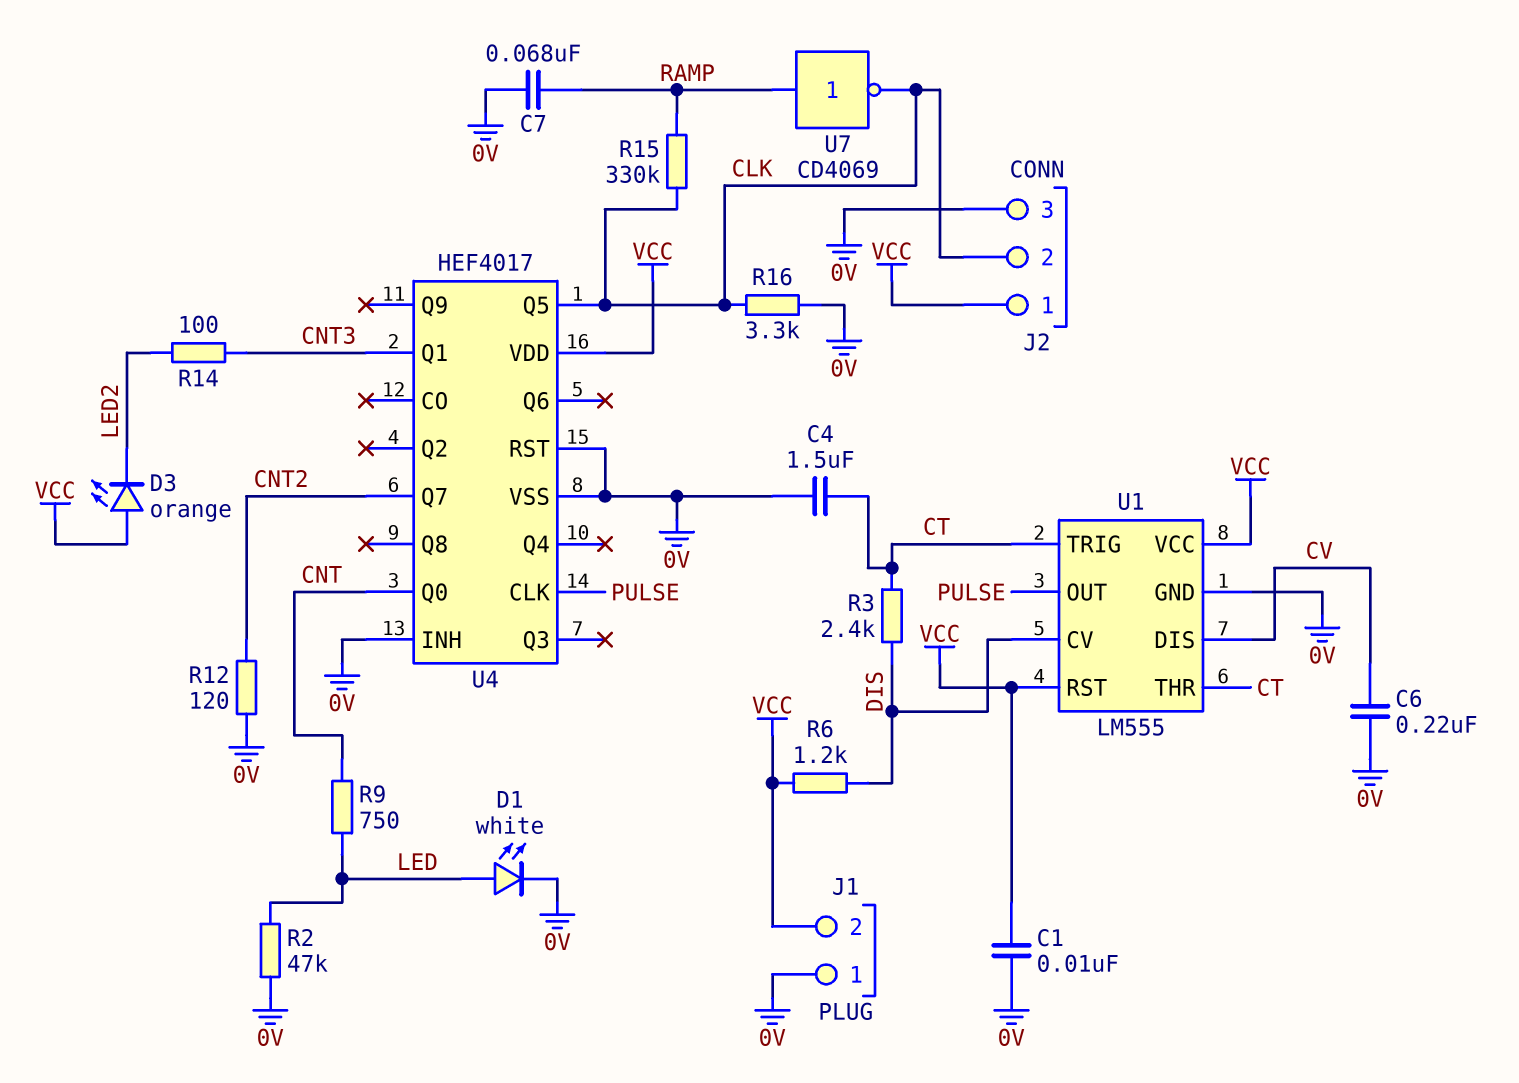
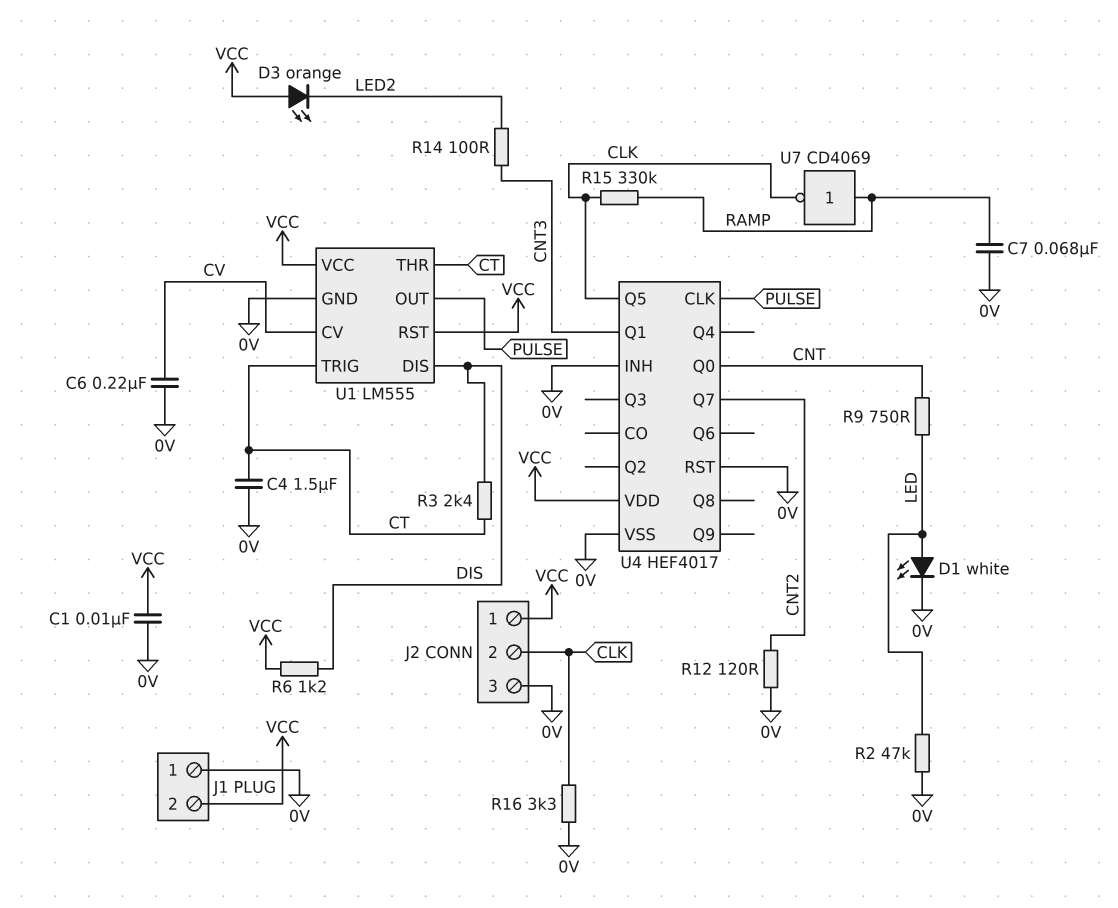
U1 pin CV: DIS -> CV
U1 pin DIS: CV -> DIS

